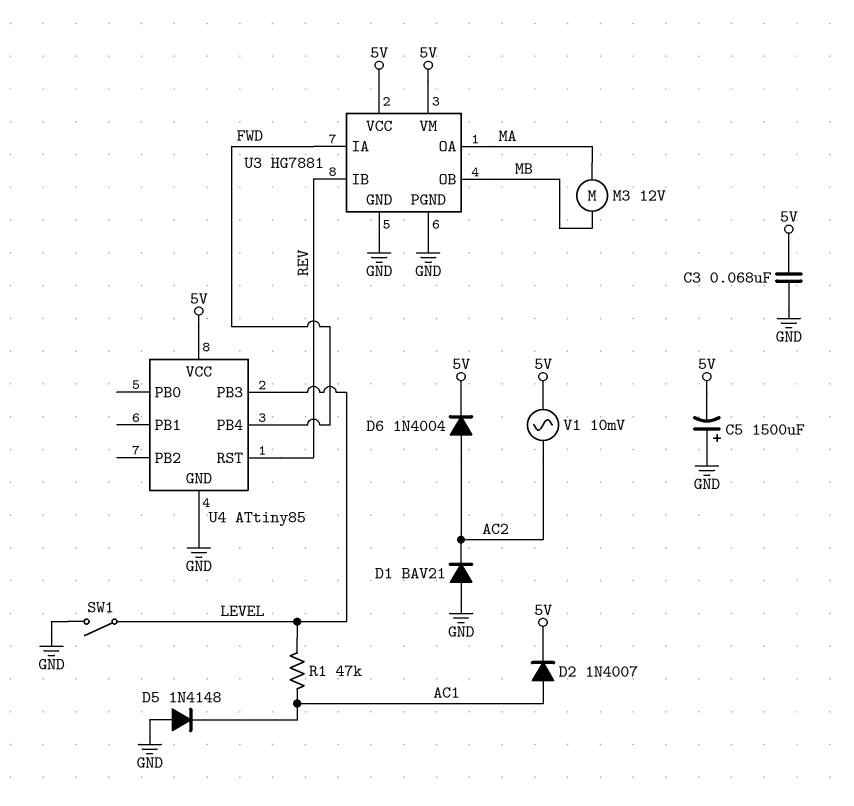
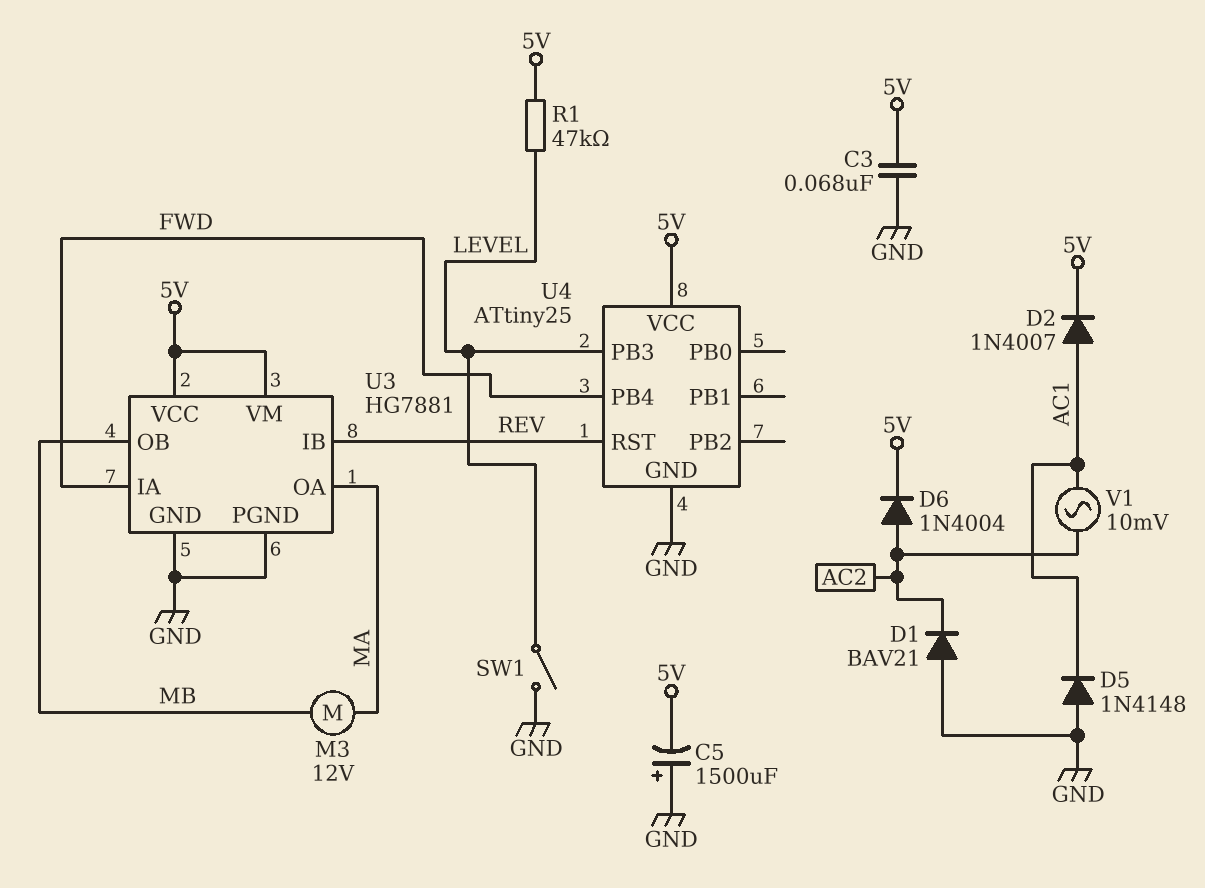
R1: 47k (AC1, LEVEL) -> 47k (5V, LEVEL)
U4: ATtiny85 -> ATtiny25
V1: AC 10mV (5V, AC2) -> AC 10mV (AC1, AC2)

